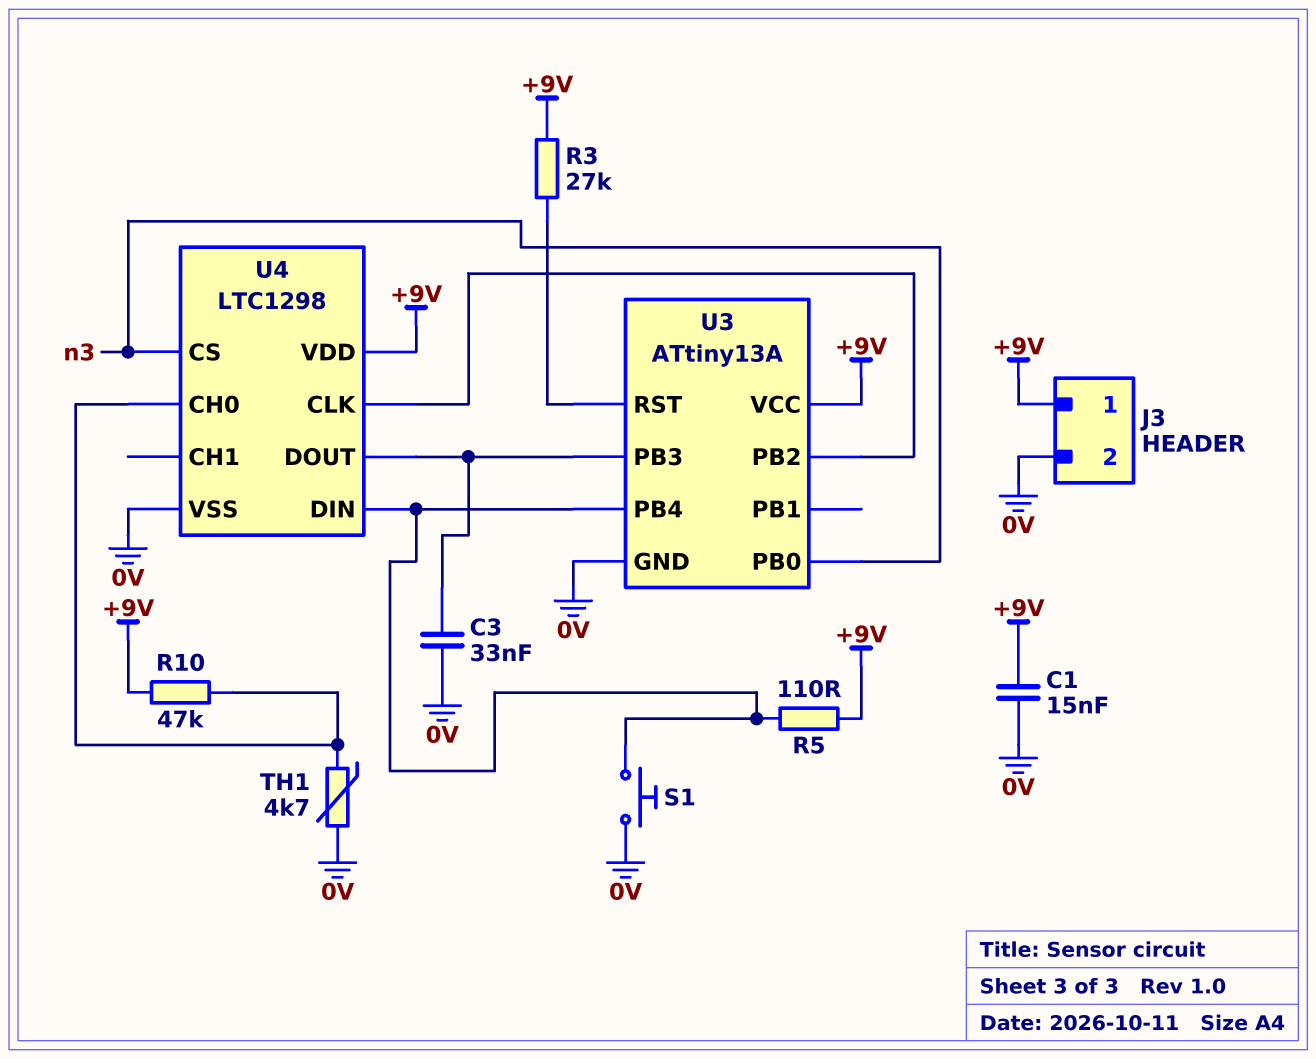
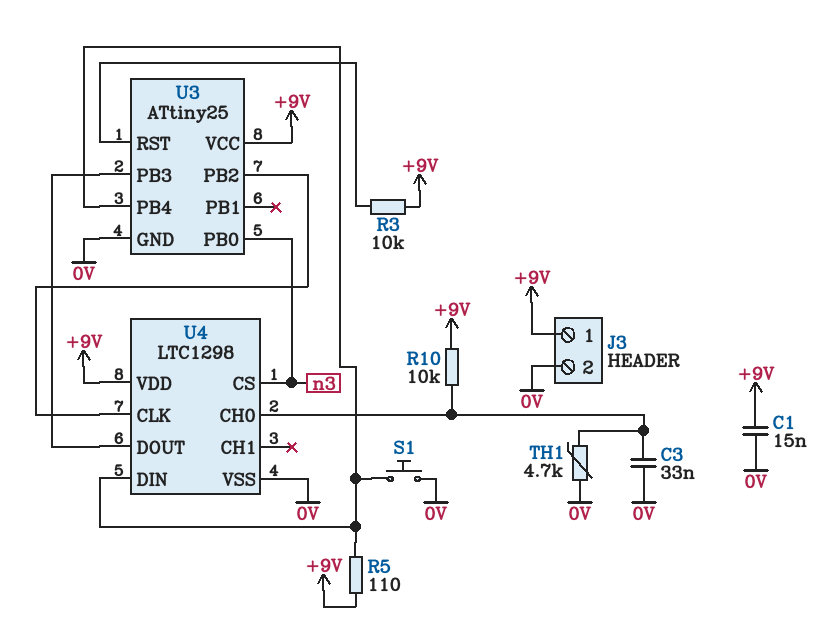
C3: 33nF (0V, U3/PB3) -> 33nF (0V, U4/CH0)
R3: 27k (+9V, U3/RST) -> 10k (+9V, U3/RST)
R10: 47k (+9V, U4/CH0) -> 10k (+9V, U4/CH0)
U3: ATtiny13A -> ATtiny25

